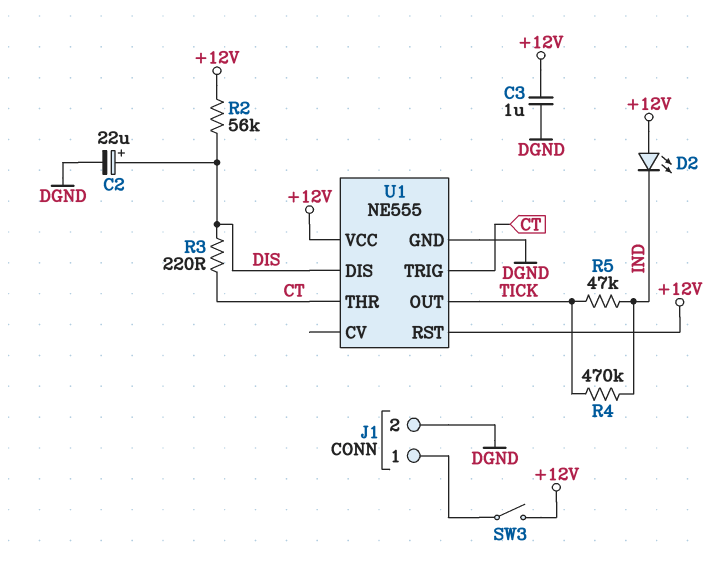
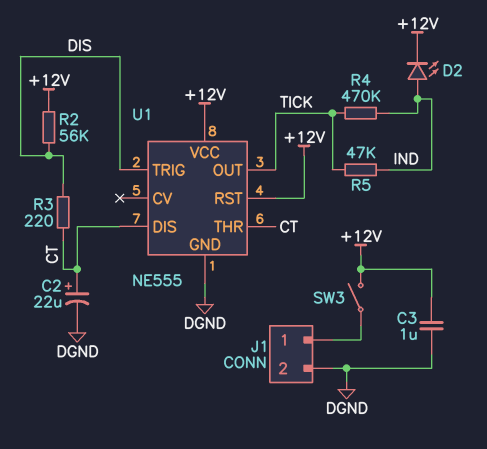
C2: 22uF (plus DIS, minus DGND) -> 22uF (plus CT, minus DGND)
D2: LED (A +12V, K IND) -> LED (A IND, K +12V)
U1 pin DIS: DIS -> CT
U1 pin TRIG: CT -> DIS

